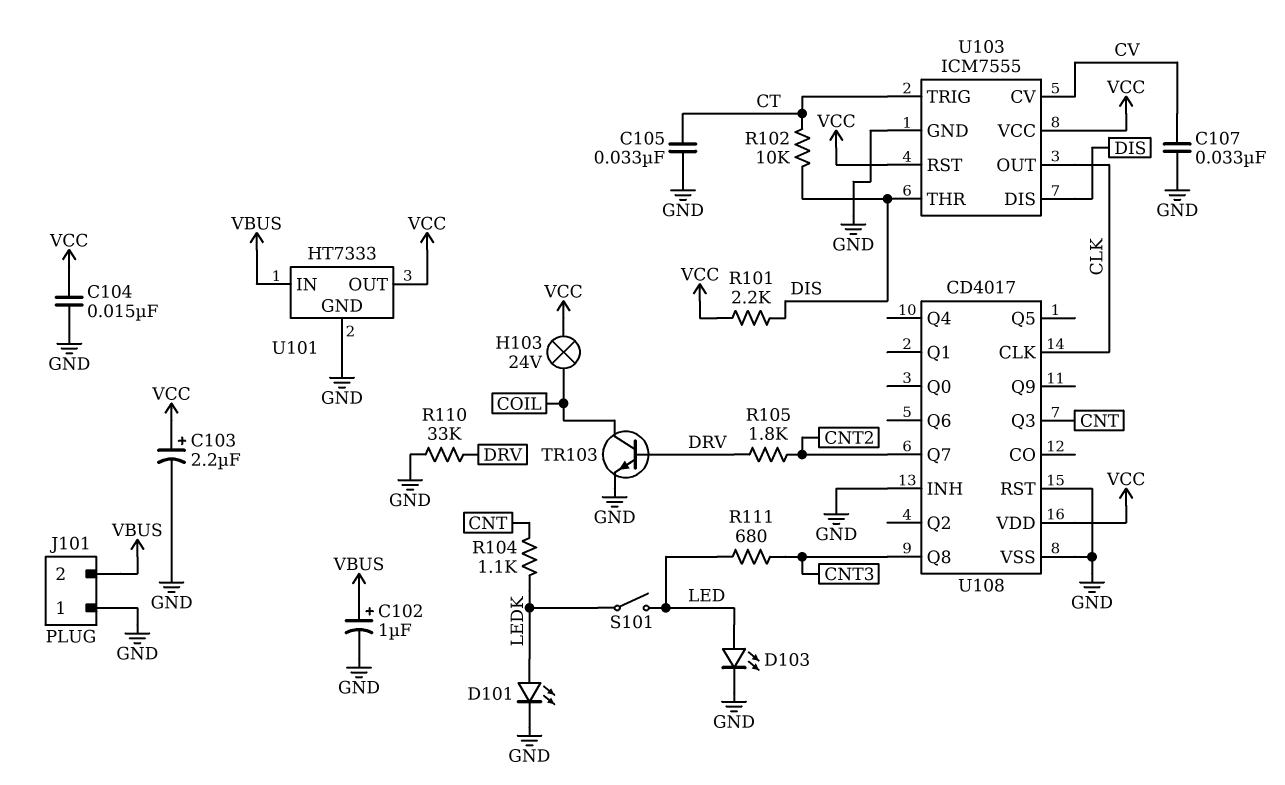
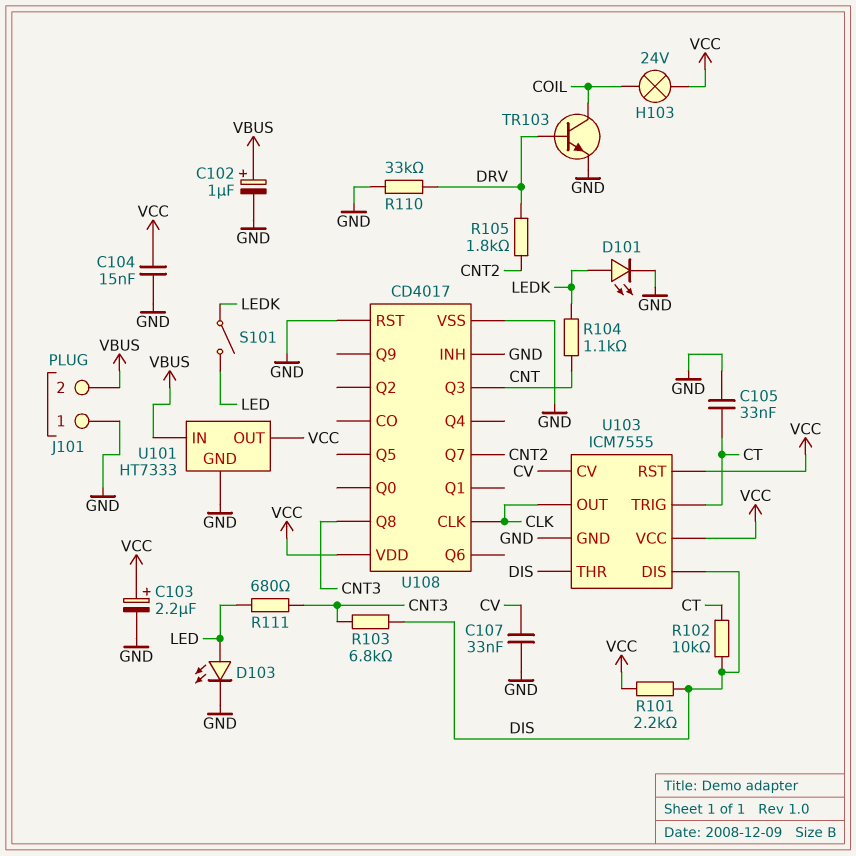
R103: none -> 6.8k (CNT3, DIS)

